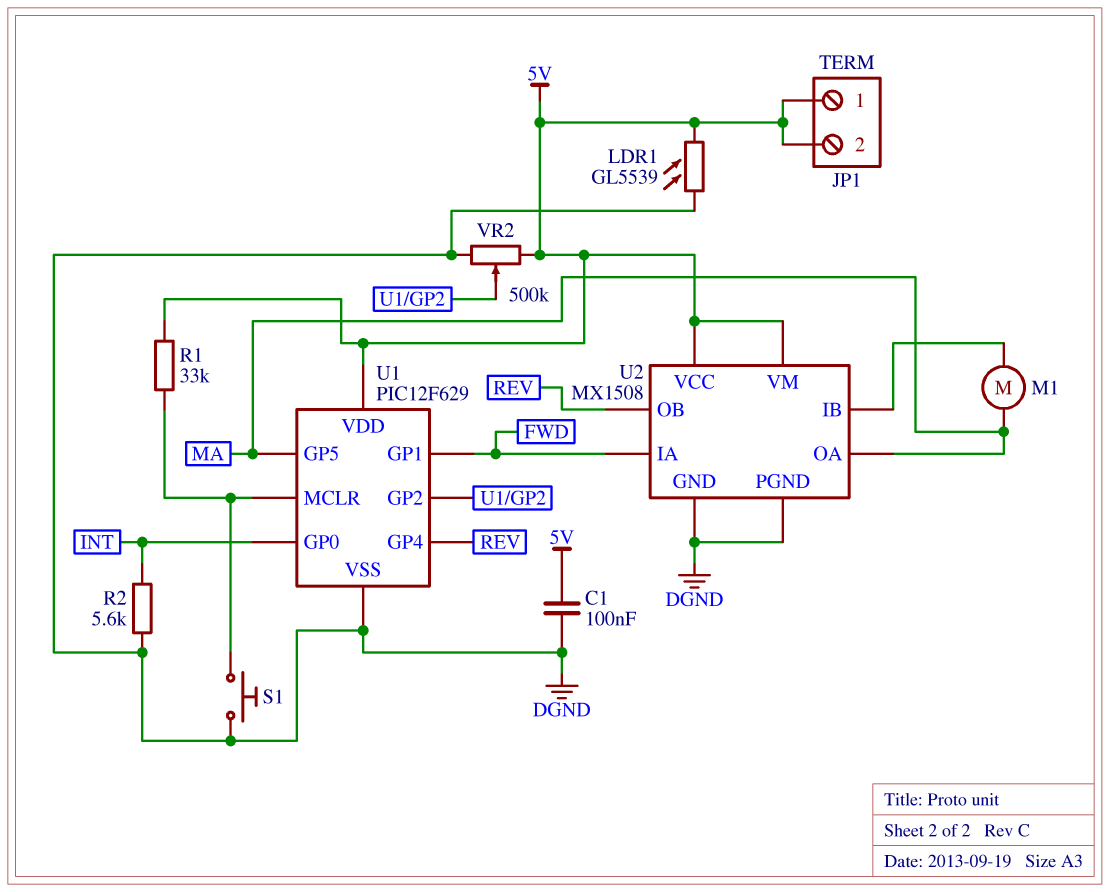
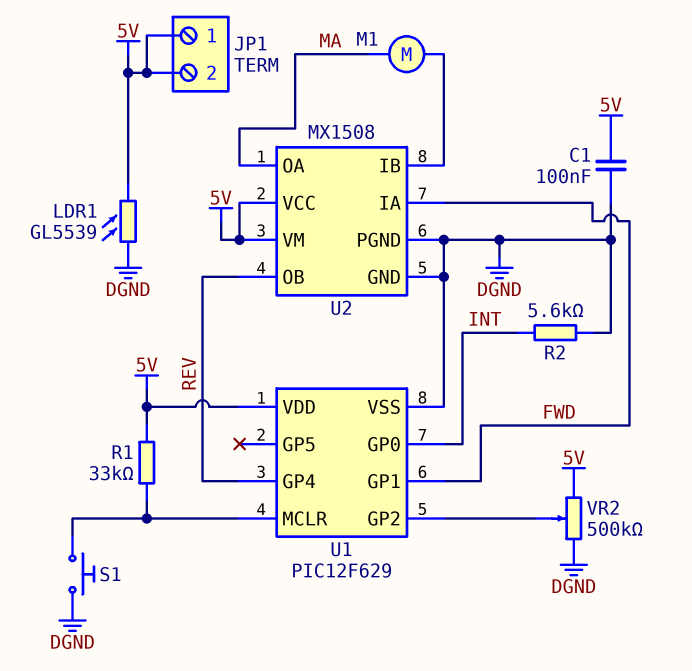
U1 pin GP5: MA -> none

